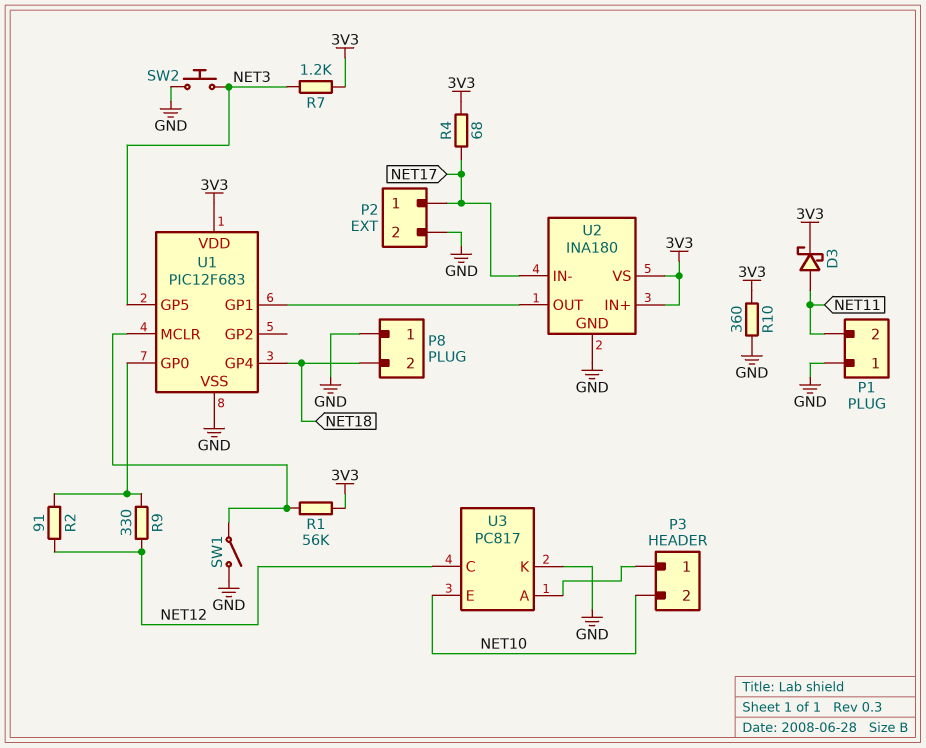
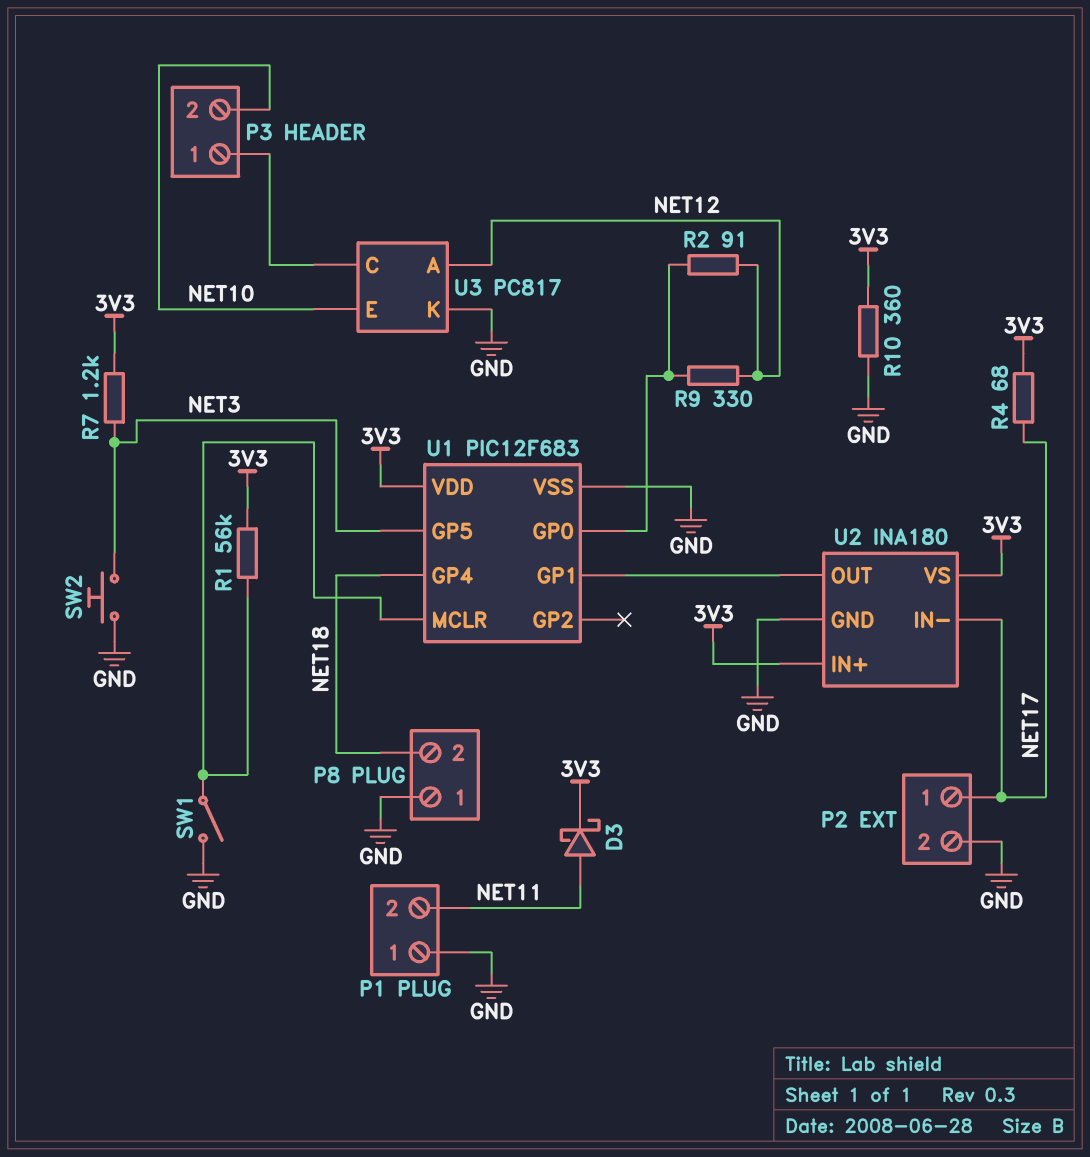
U3 pin A: P3/1 -> NET12
U3 pin C: NET12 -> P3/1

